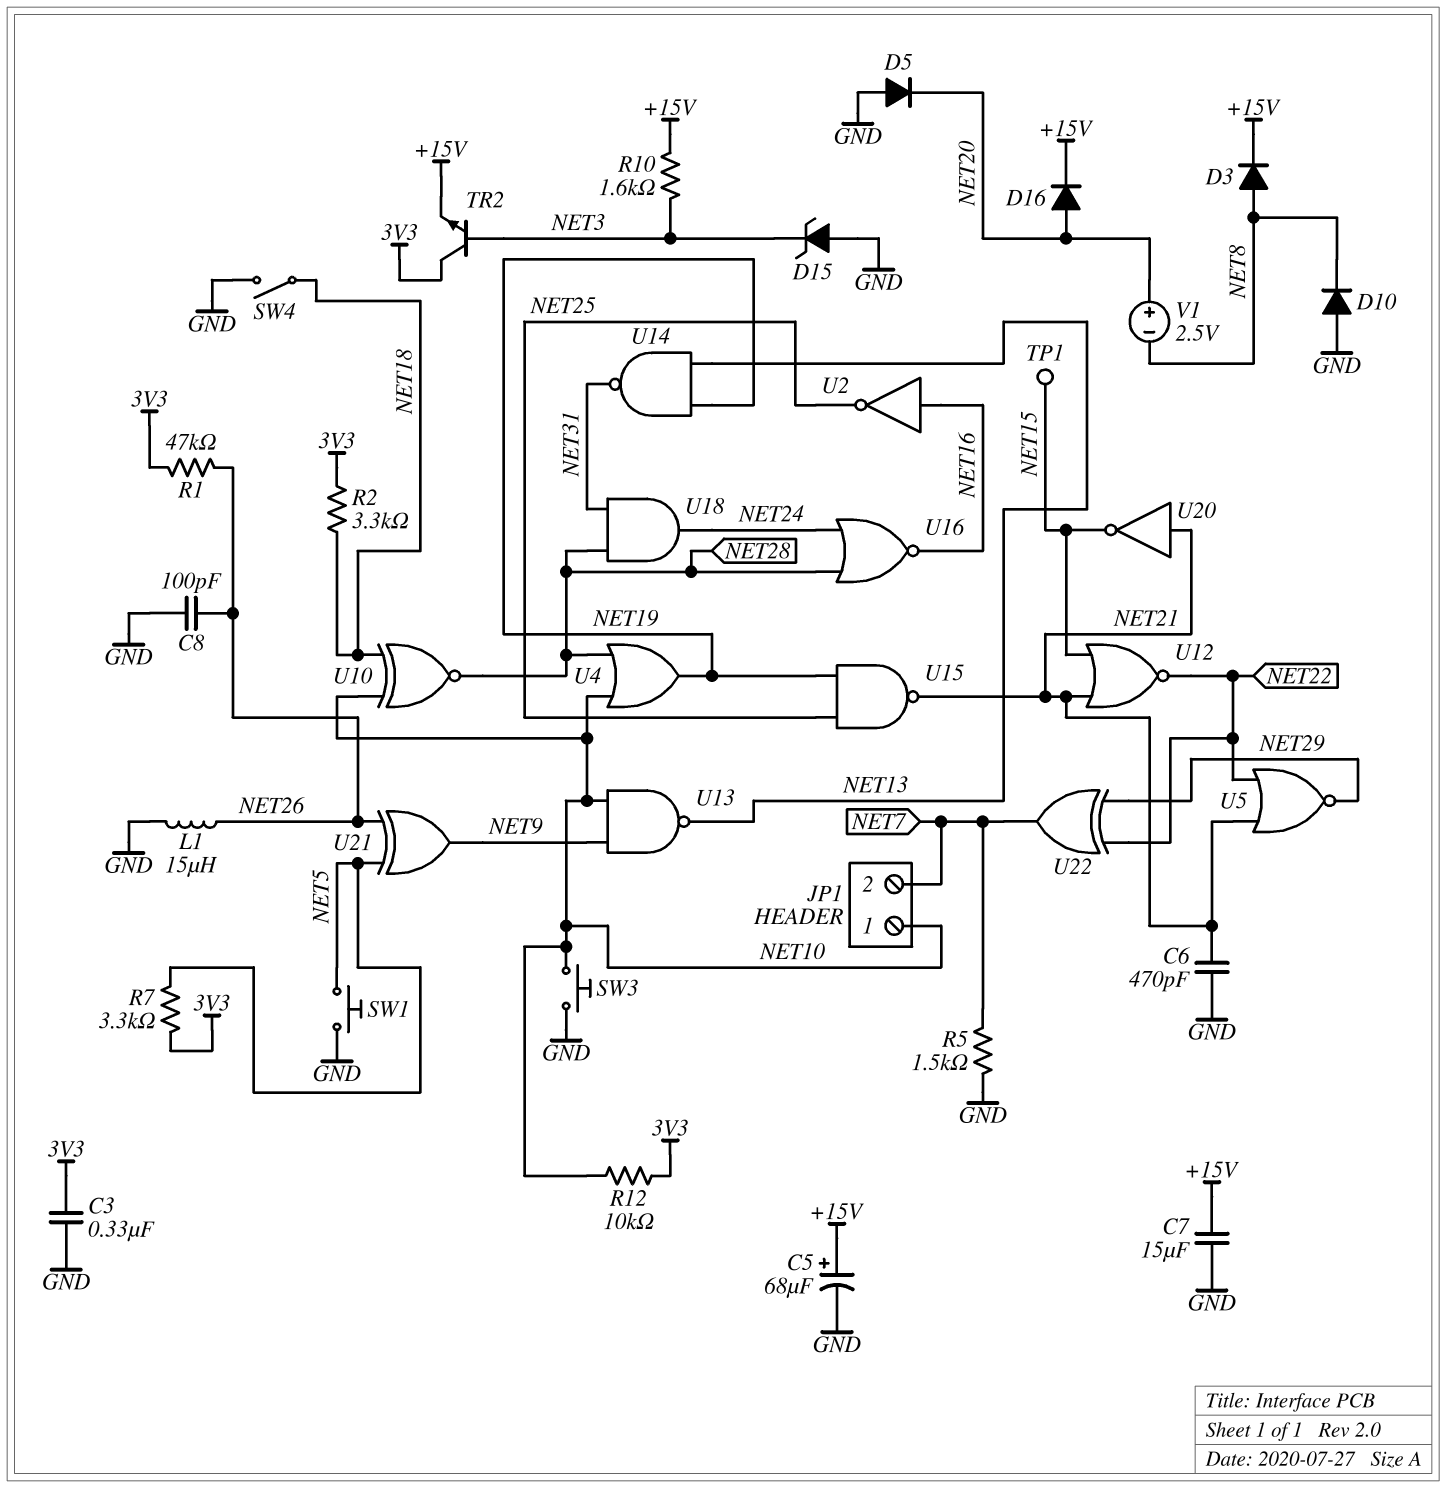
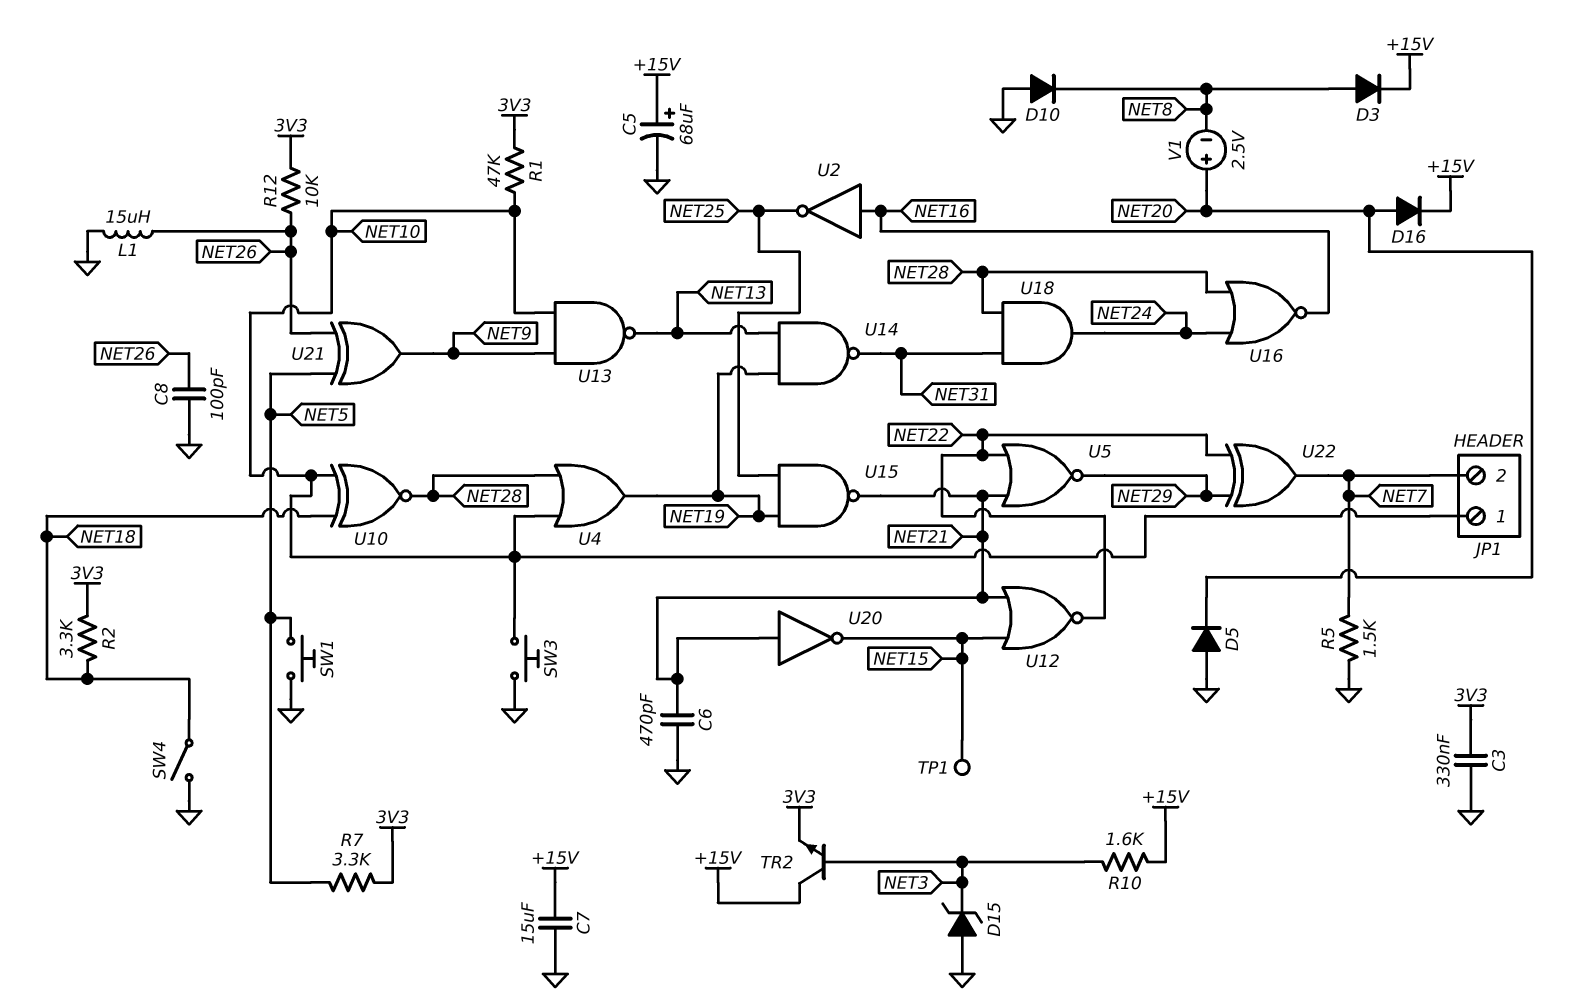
R1: 47k (3V3, NET26) -> 47k (3V3, NET10)
R12: 10k (3V3, NET10) -> 10k (3V3, NET26)
TR2: NPN (B NET3, C 3V3, E +15V) -> NPN (B NET3, C +15V, E 3V3)

